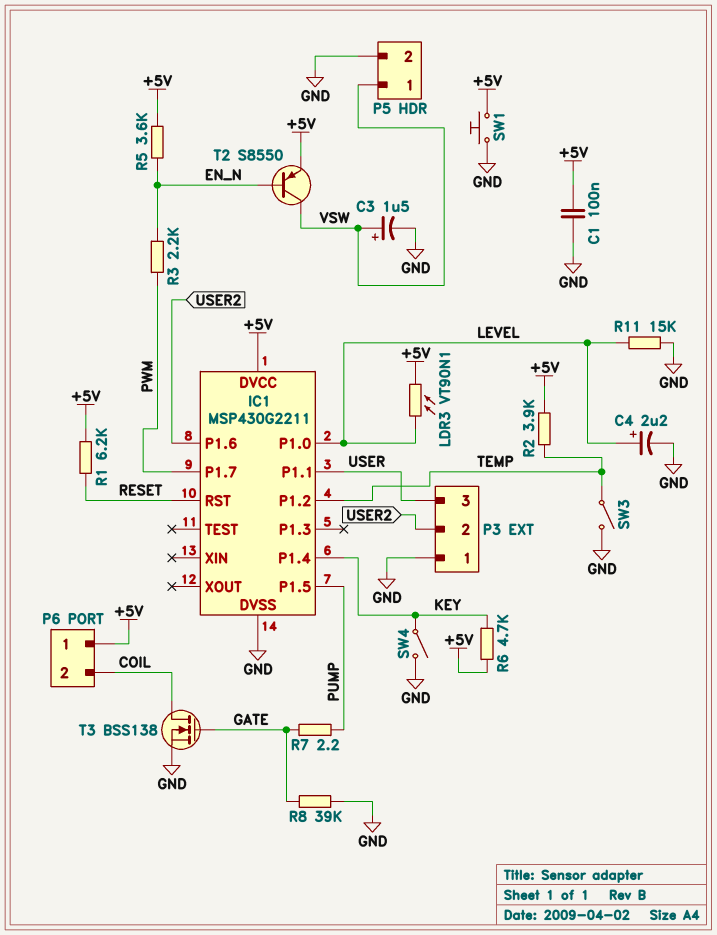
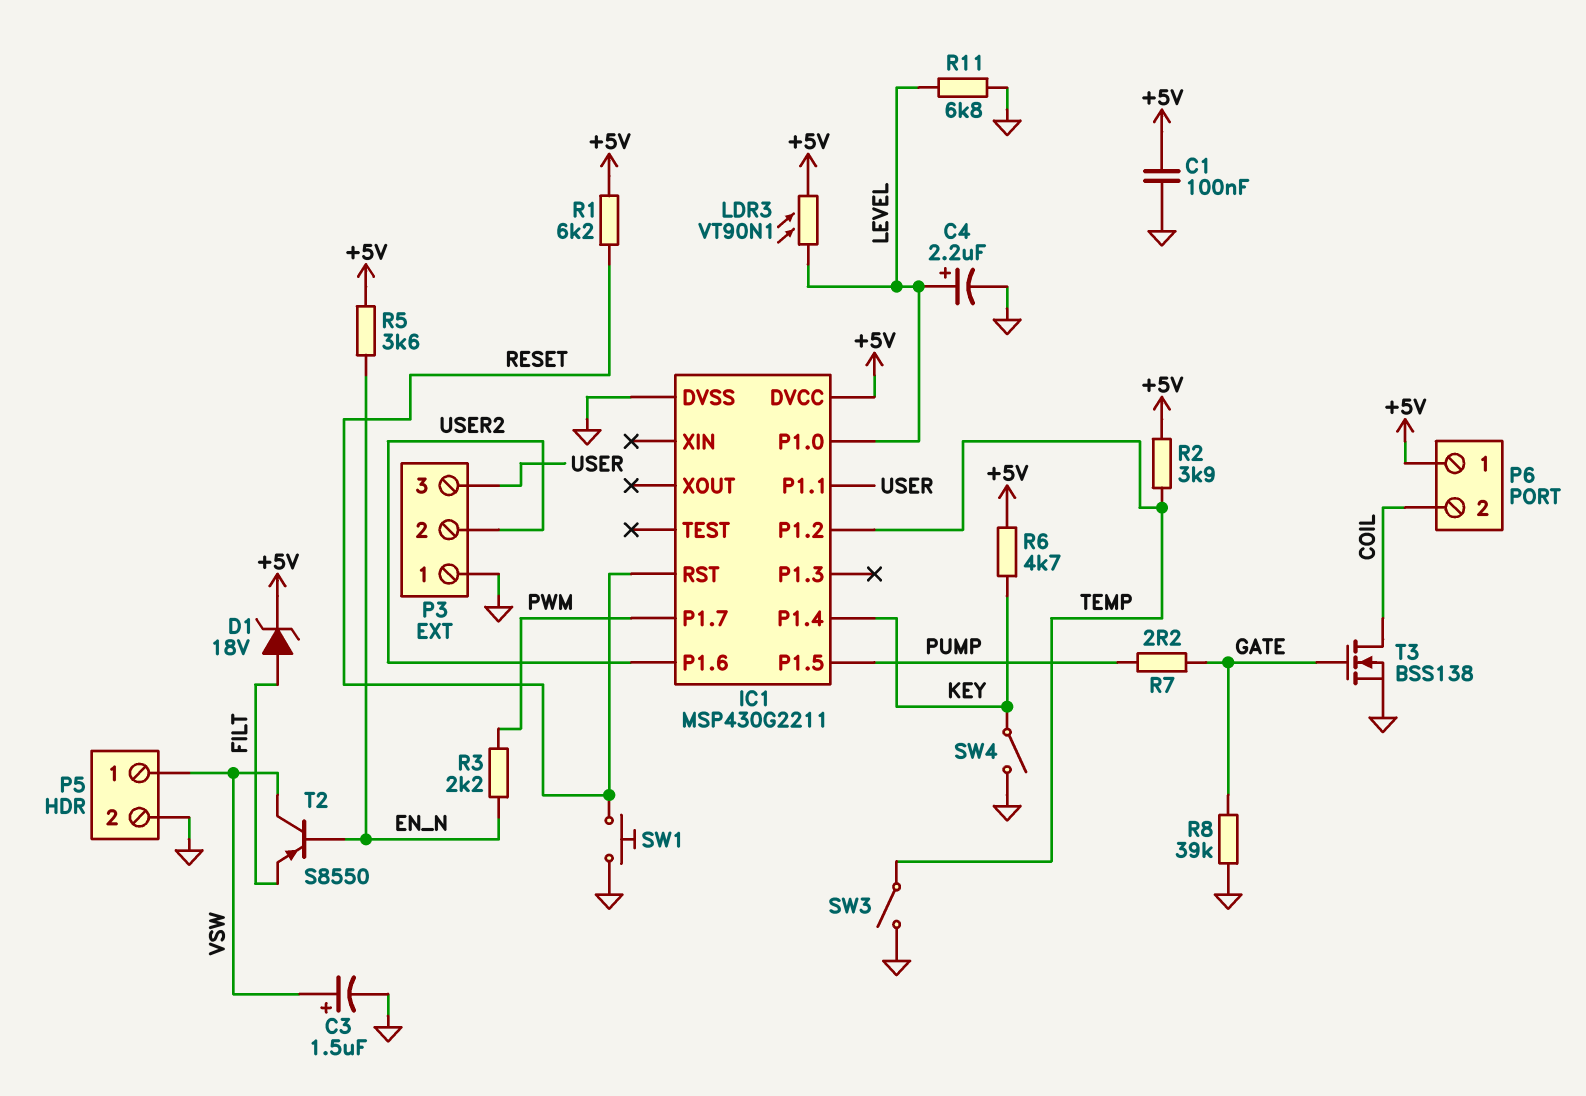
D1: none -> zener 18V (A FILT, K +5V)
R11: 15k (GND, LEVEL) -> 6.8k (GND, LEVEL)
SW1: button (+5V, GND) -> button (GND, RESET)
T2: PNP S8550 (B EN_N, C VSW, E +5V) -> PNP S8550 (B EN_N, C VSW, E FILT)

